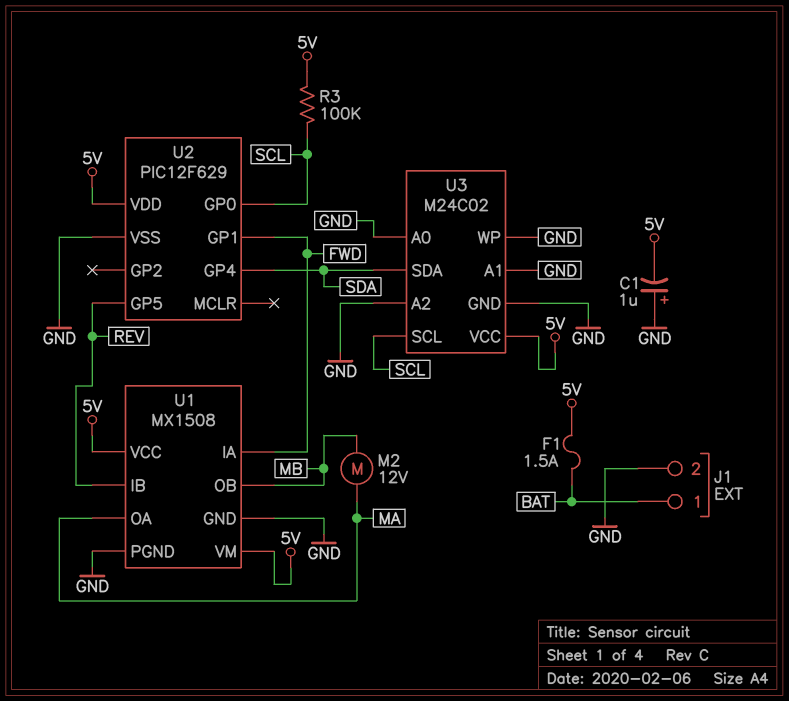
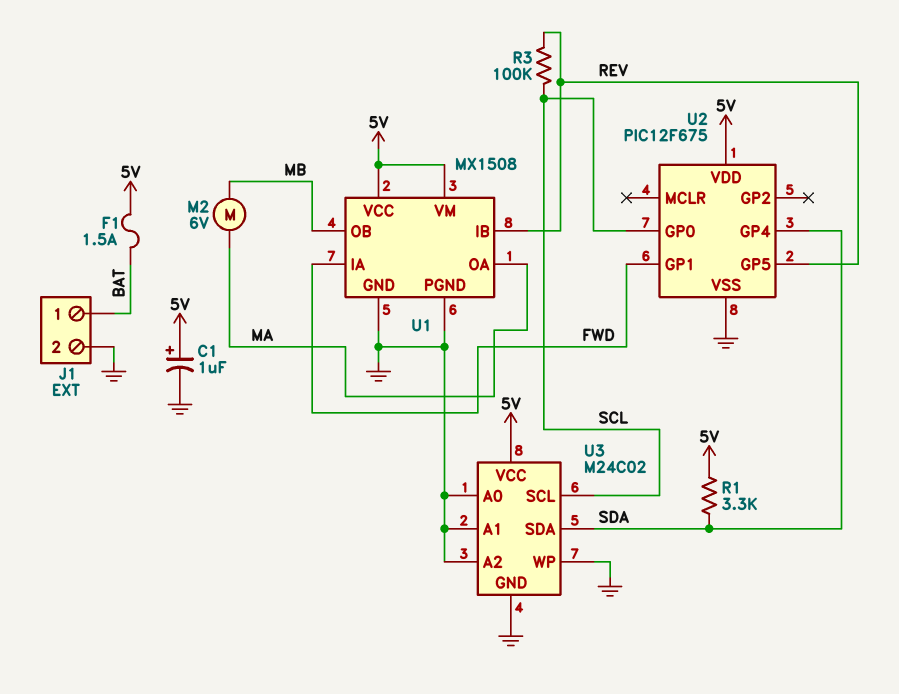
C1: 1uF (plus GND, minus 5V) -> 1uF (plus 5V, minus GND)
M2: motor 12V (MA, MB) -> motor 6V (MA, MB)
R1: none -> 3.3k (5V, SDA)
R3: 100k (5V, SCL) -> 100k (REV, SCL)
U2: PIC12F629 -> PIC12F675

